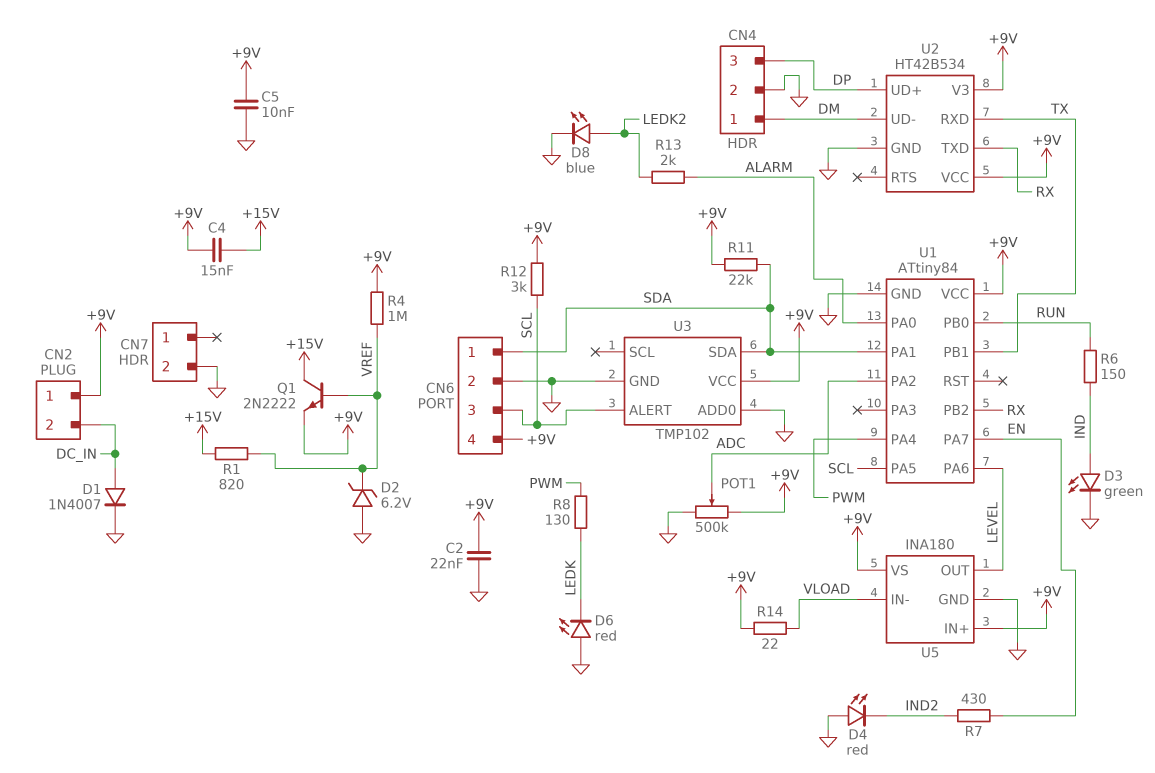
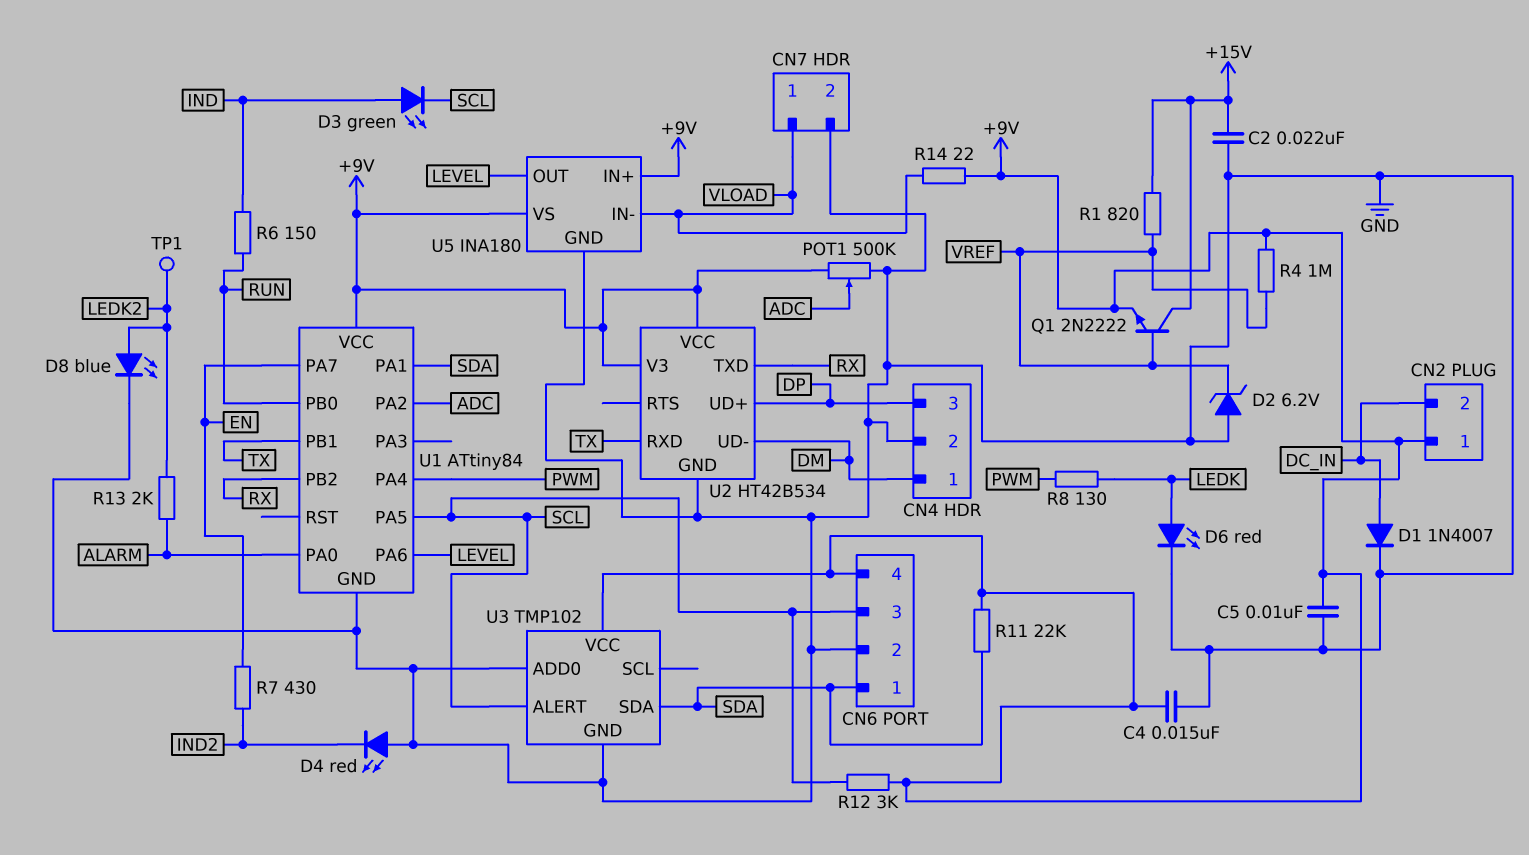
C2: 22nF (+9V, GND) -> 22nF (+15V, GND)
C4: 15nF (+9V, +15V) -> 15nF (+9V, GND)
CN7 pin 1: none -> VLOAD
D3: LED green (A IND, K GND) -> LED green (A IND, K SCL)
D6: LED red (A GND, K LEDK) -> LED red (A LEDK, K GND)
TP1: none -> test point (LEDK2)

